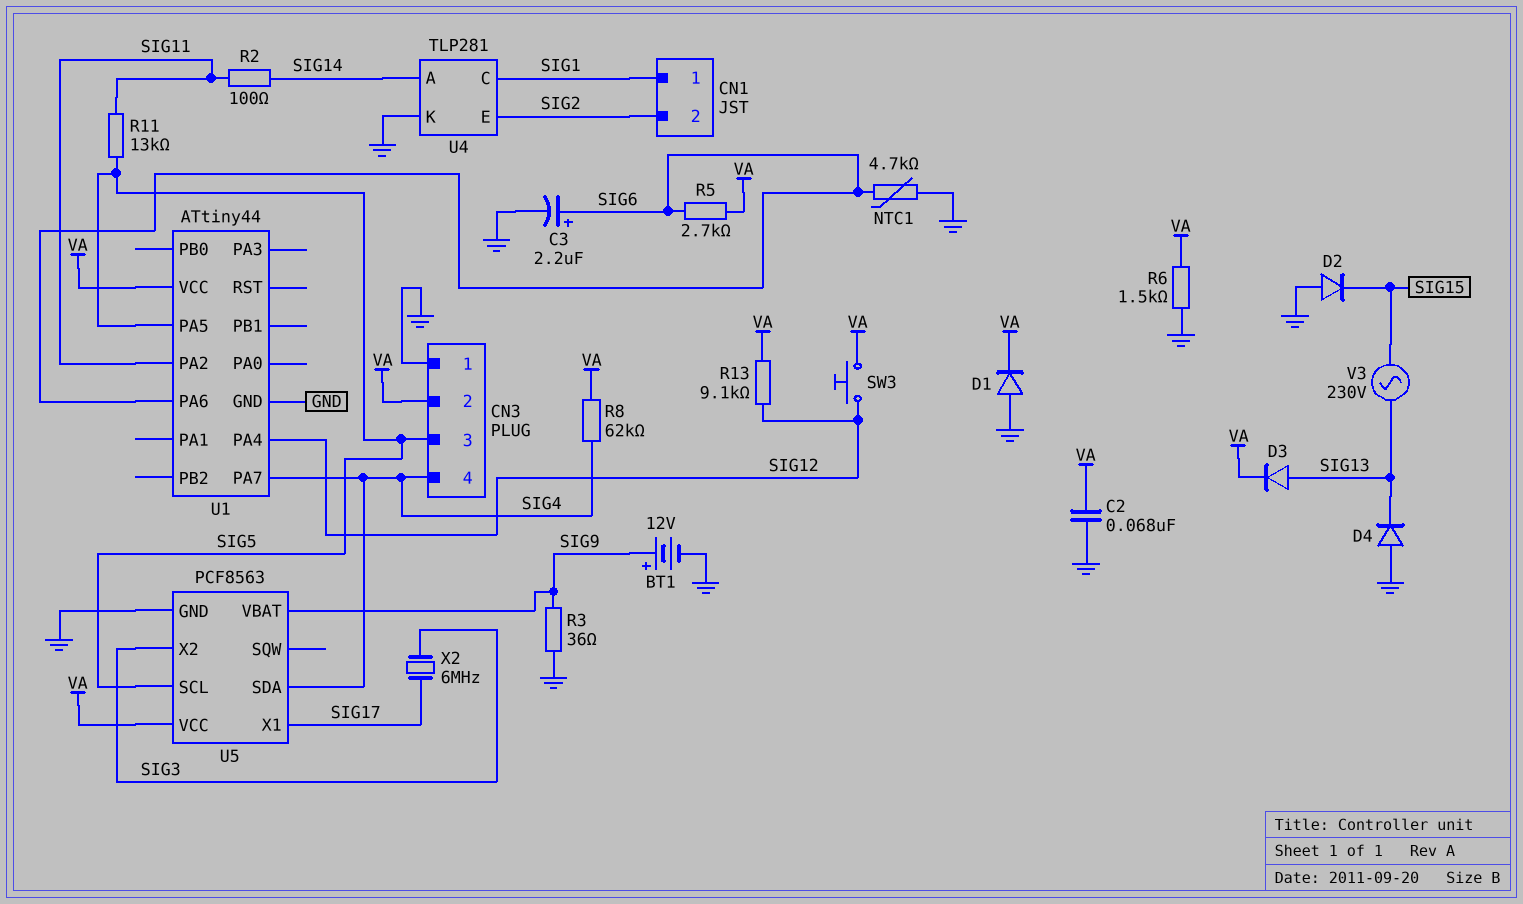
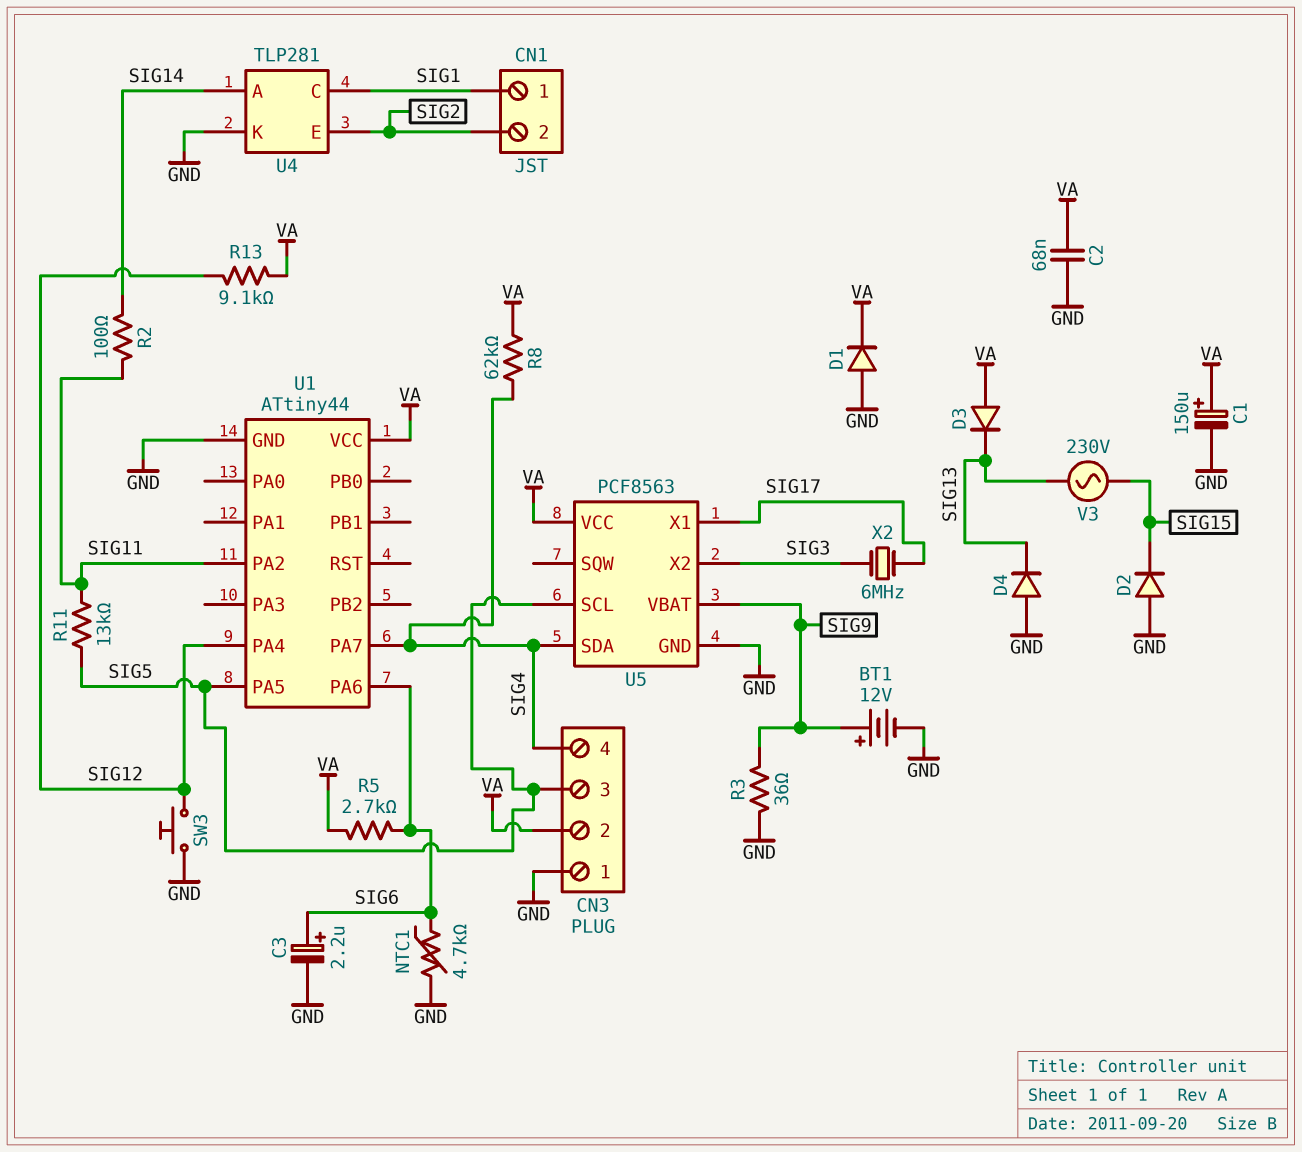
C1: none -> 150uF (plus VA, minus GND)
D3: diode (A SIG13, K VA) -> diode (A VA, K SIG13)
R6: 1.5k (GND, VA) -> none
SW3: button (SIG12, VA) -> button (GND, SIG12)

